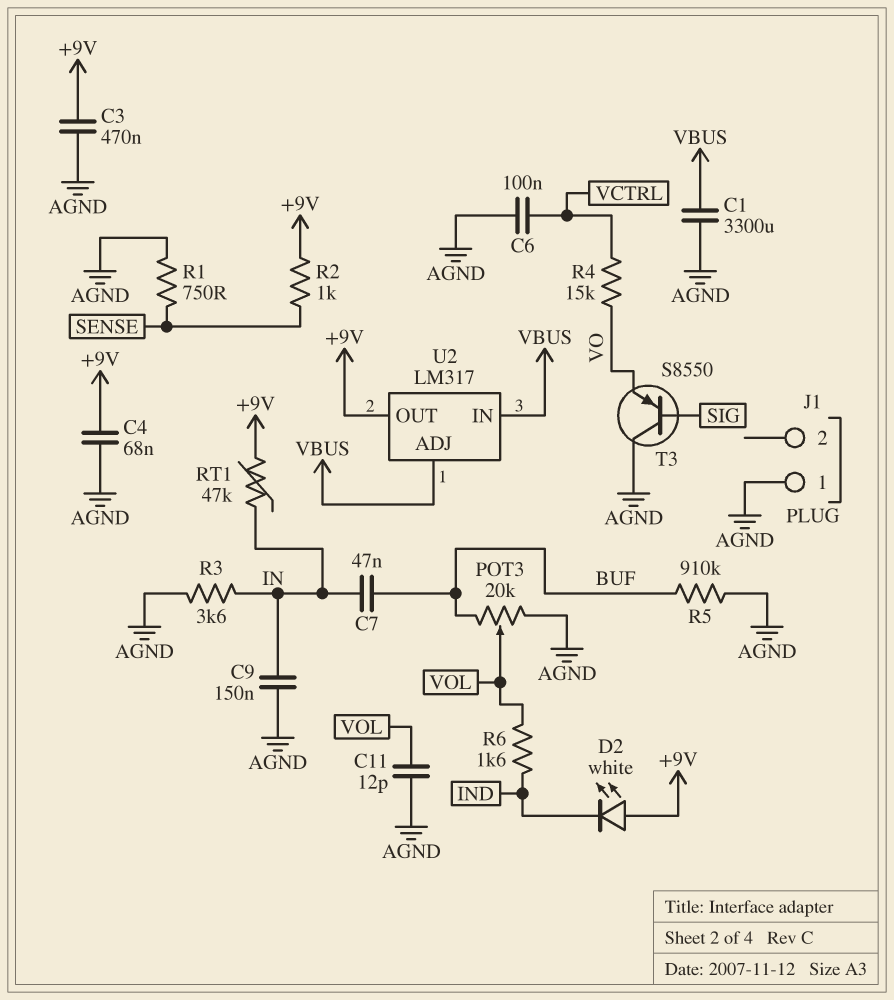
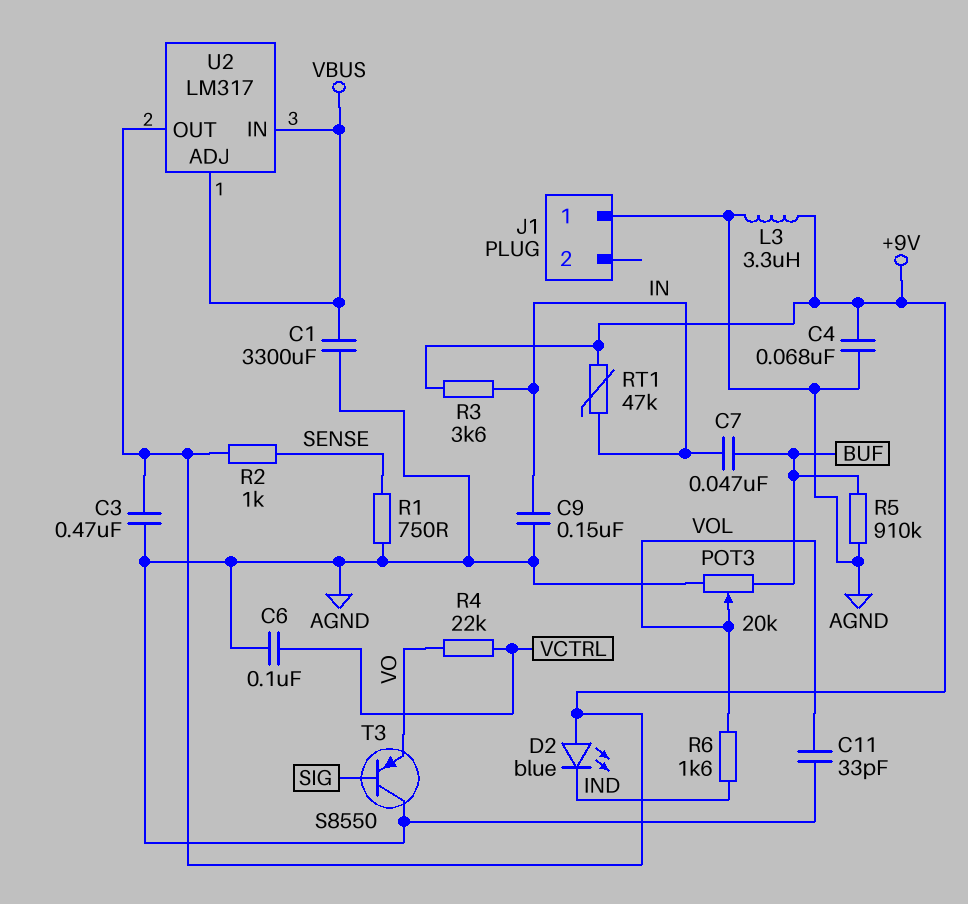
C11: 12pF (AGND, VOL) -> 33pF (AGND, VOL)
D2: LED white (A +9V, K IND) -> LED blue (A +9V, K IND)
L3: none -> 3.3uH (+9V, AGND)
R3: 3.6k (AGND, IN) -> 3.6k (+9V, IN)
R4: 15k (VCTRL, VO) -> 22k (VCTRL, VO)

